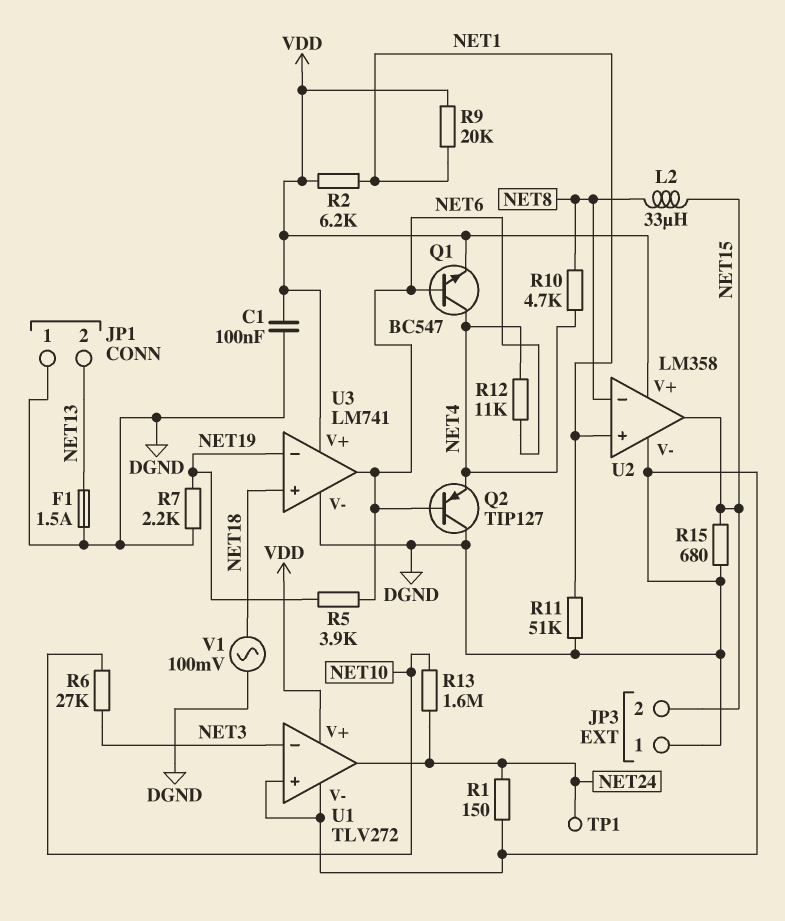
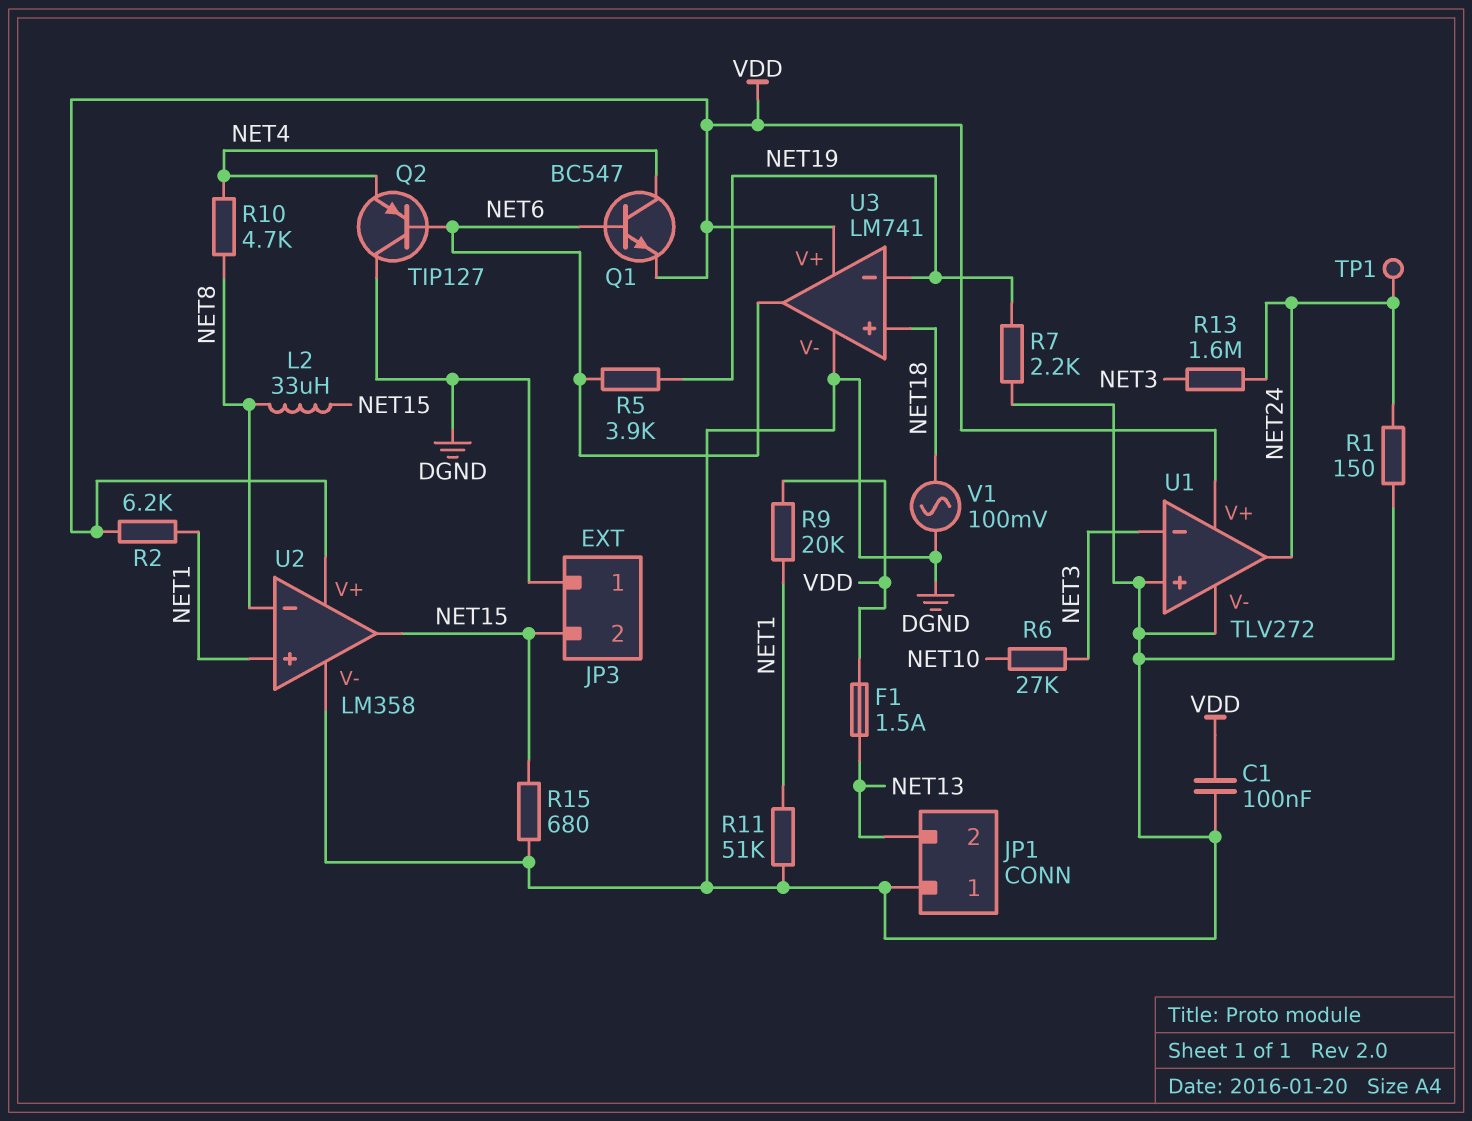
F1: 1.5A (DGND, NET13) -> 1.5A (NET13, VDD)
R12: 11k (NET4, NET6) -> none
R13: 1.6M (NET10, NET24) -> 1.6M (NET3, NET24)

